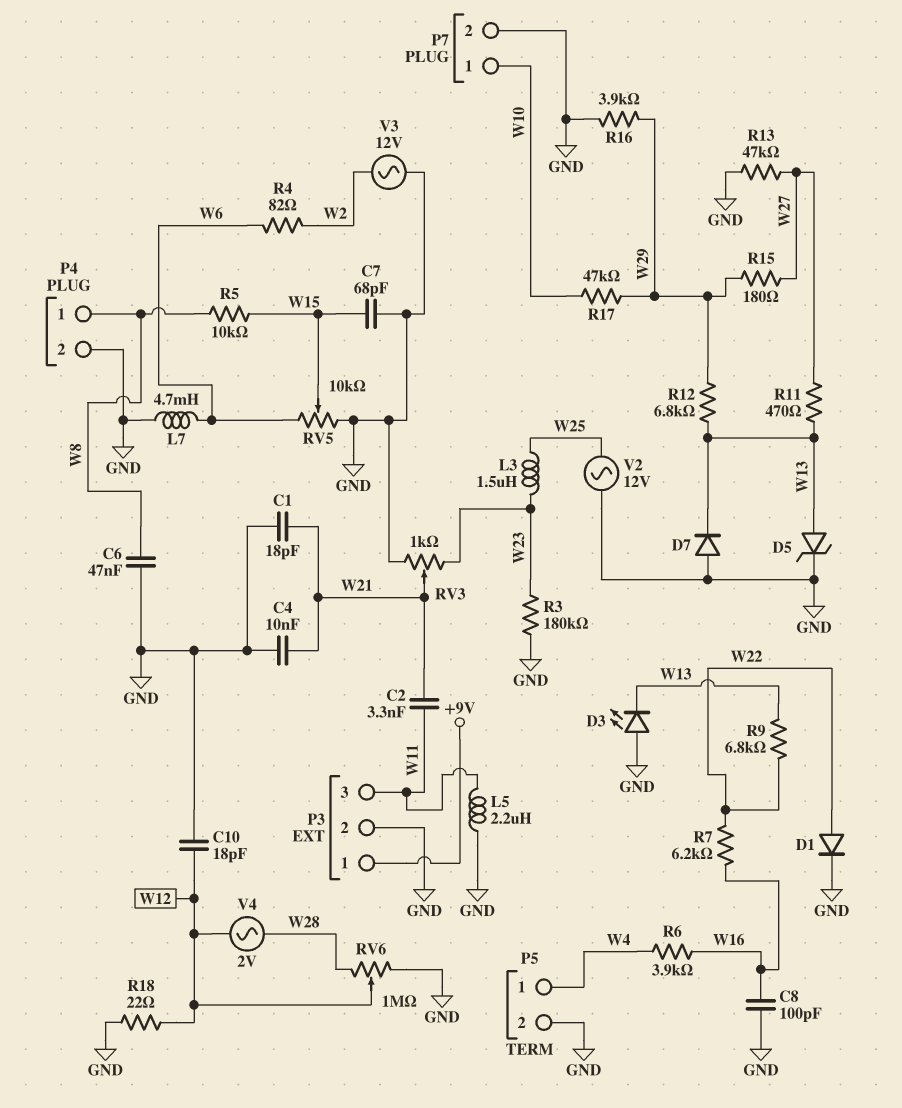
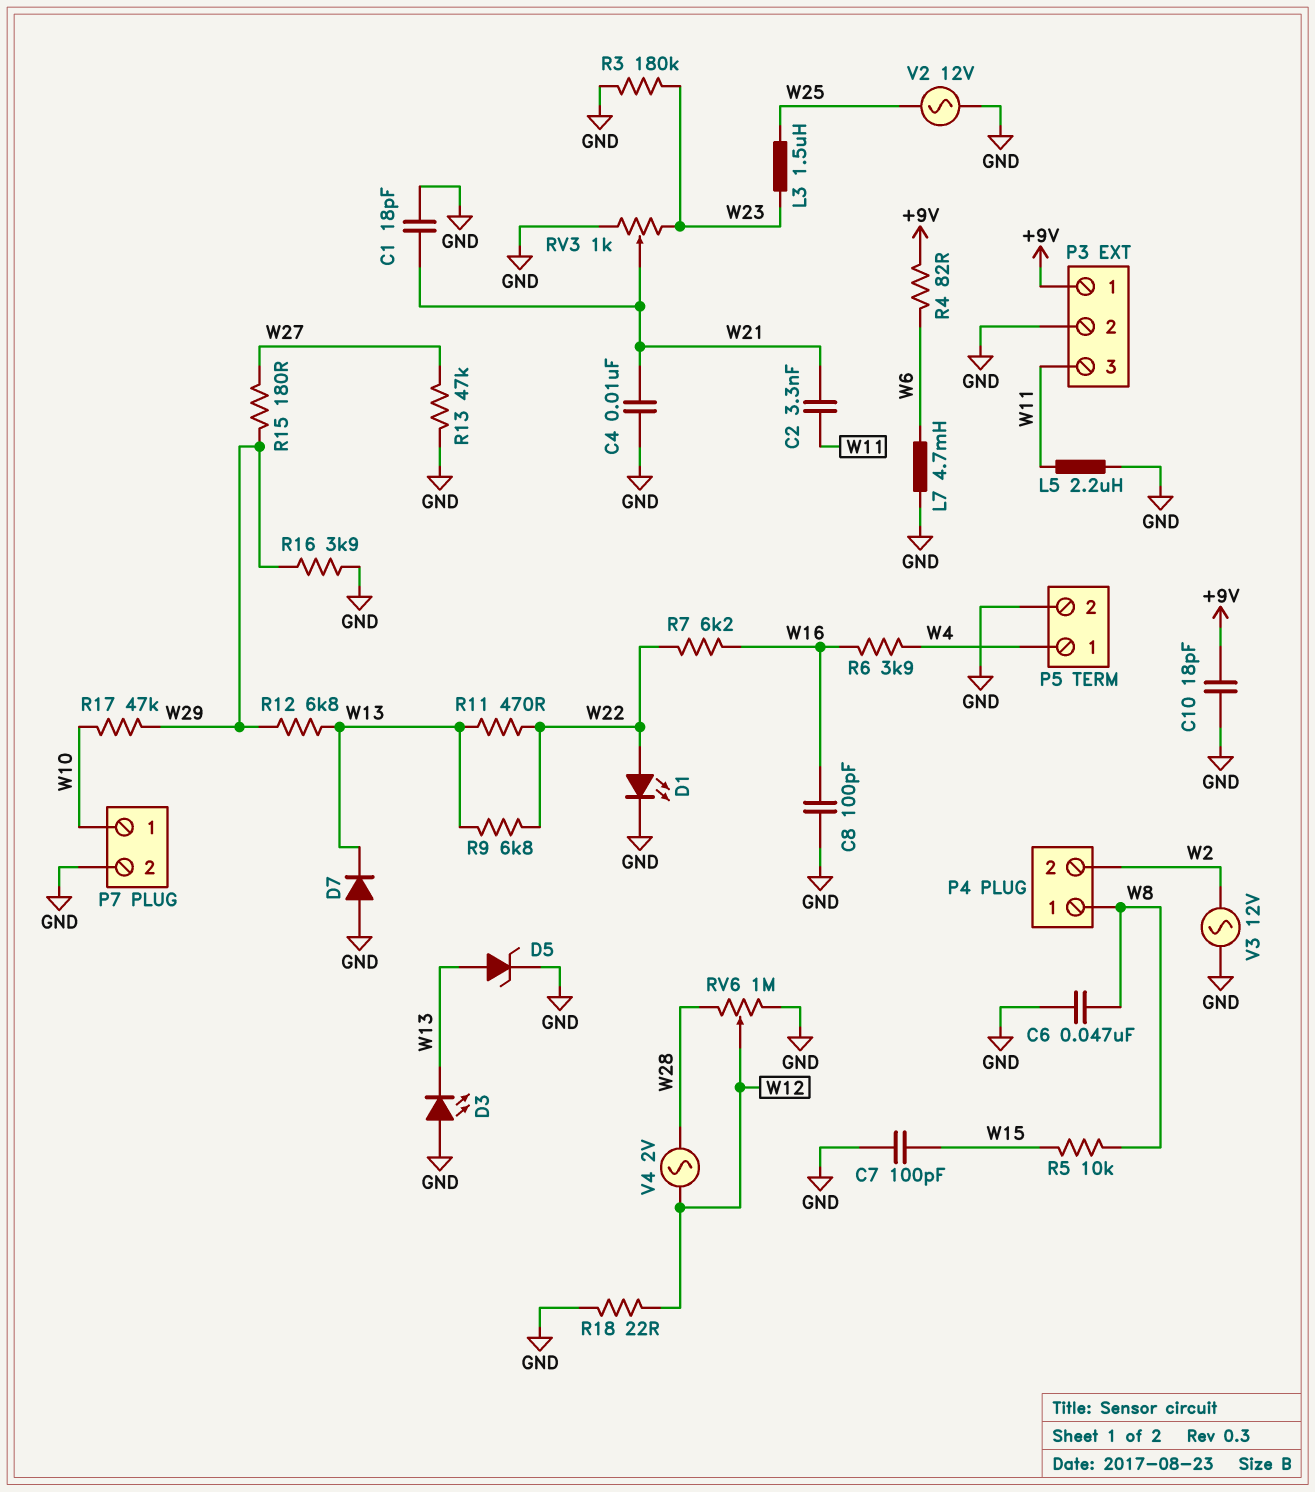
C7: 68pF (GND, W15) -> 100pF (GND, W15)
C10: 18pF (GND, W12) -> 18pF (+9V, GND)
D1: diode (A W22, K GND) -> LED (A W22, K GND)
P4 pin 2: GND -> W2
R4: 82 (W2, W6) -> 82 (+9V, W6)
R11: 470 (W13, W27) -> 470 (W13, W22)
RV5: 10k (GND, W6, wiper W15) -> none

